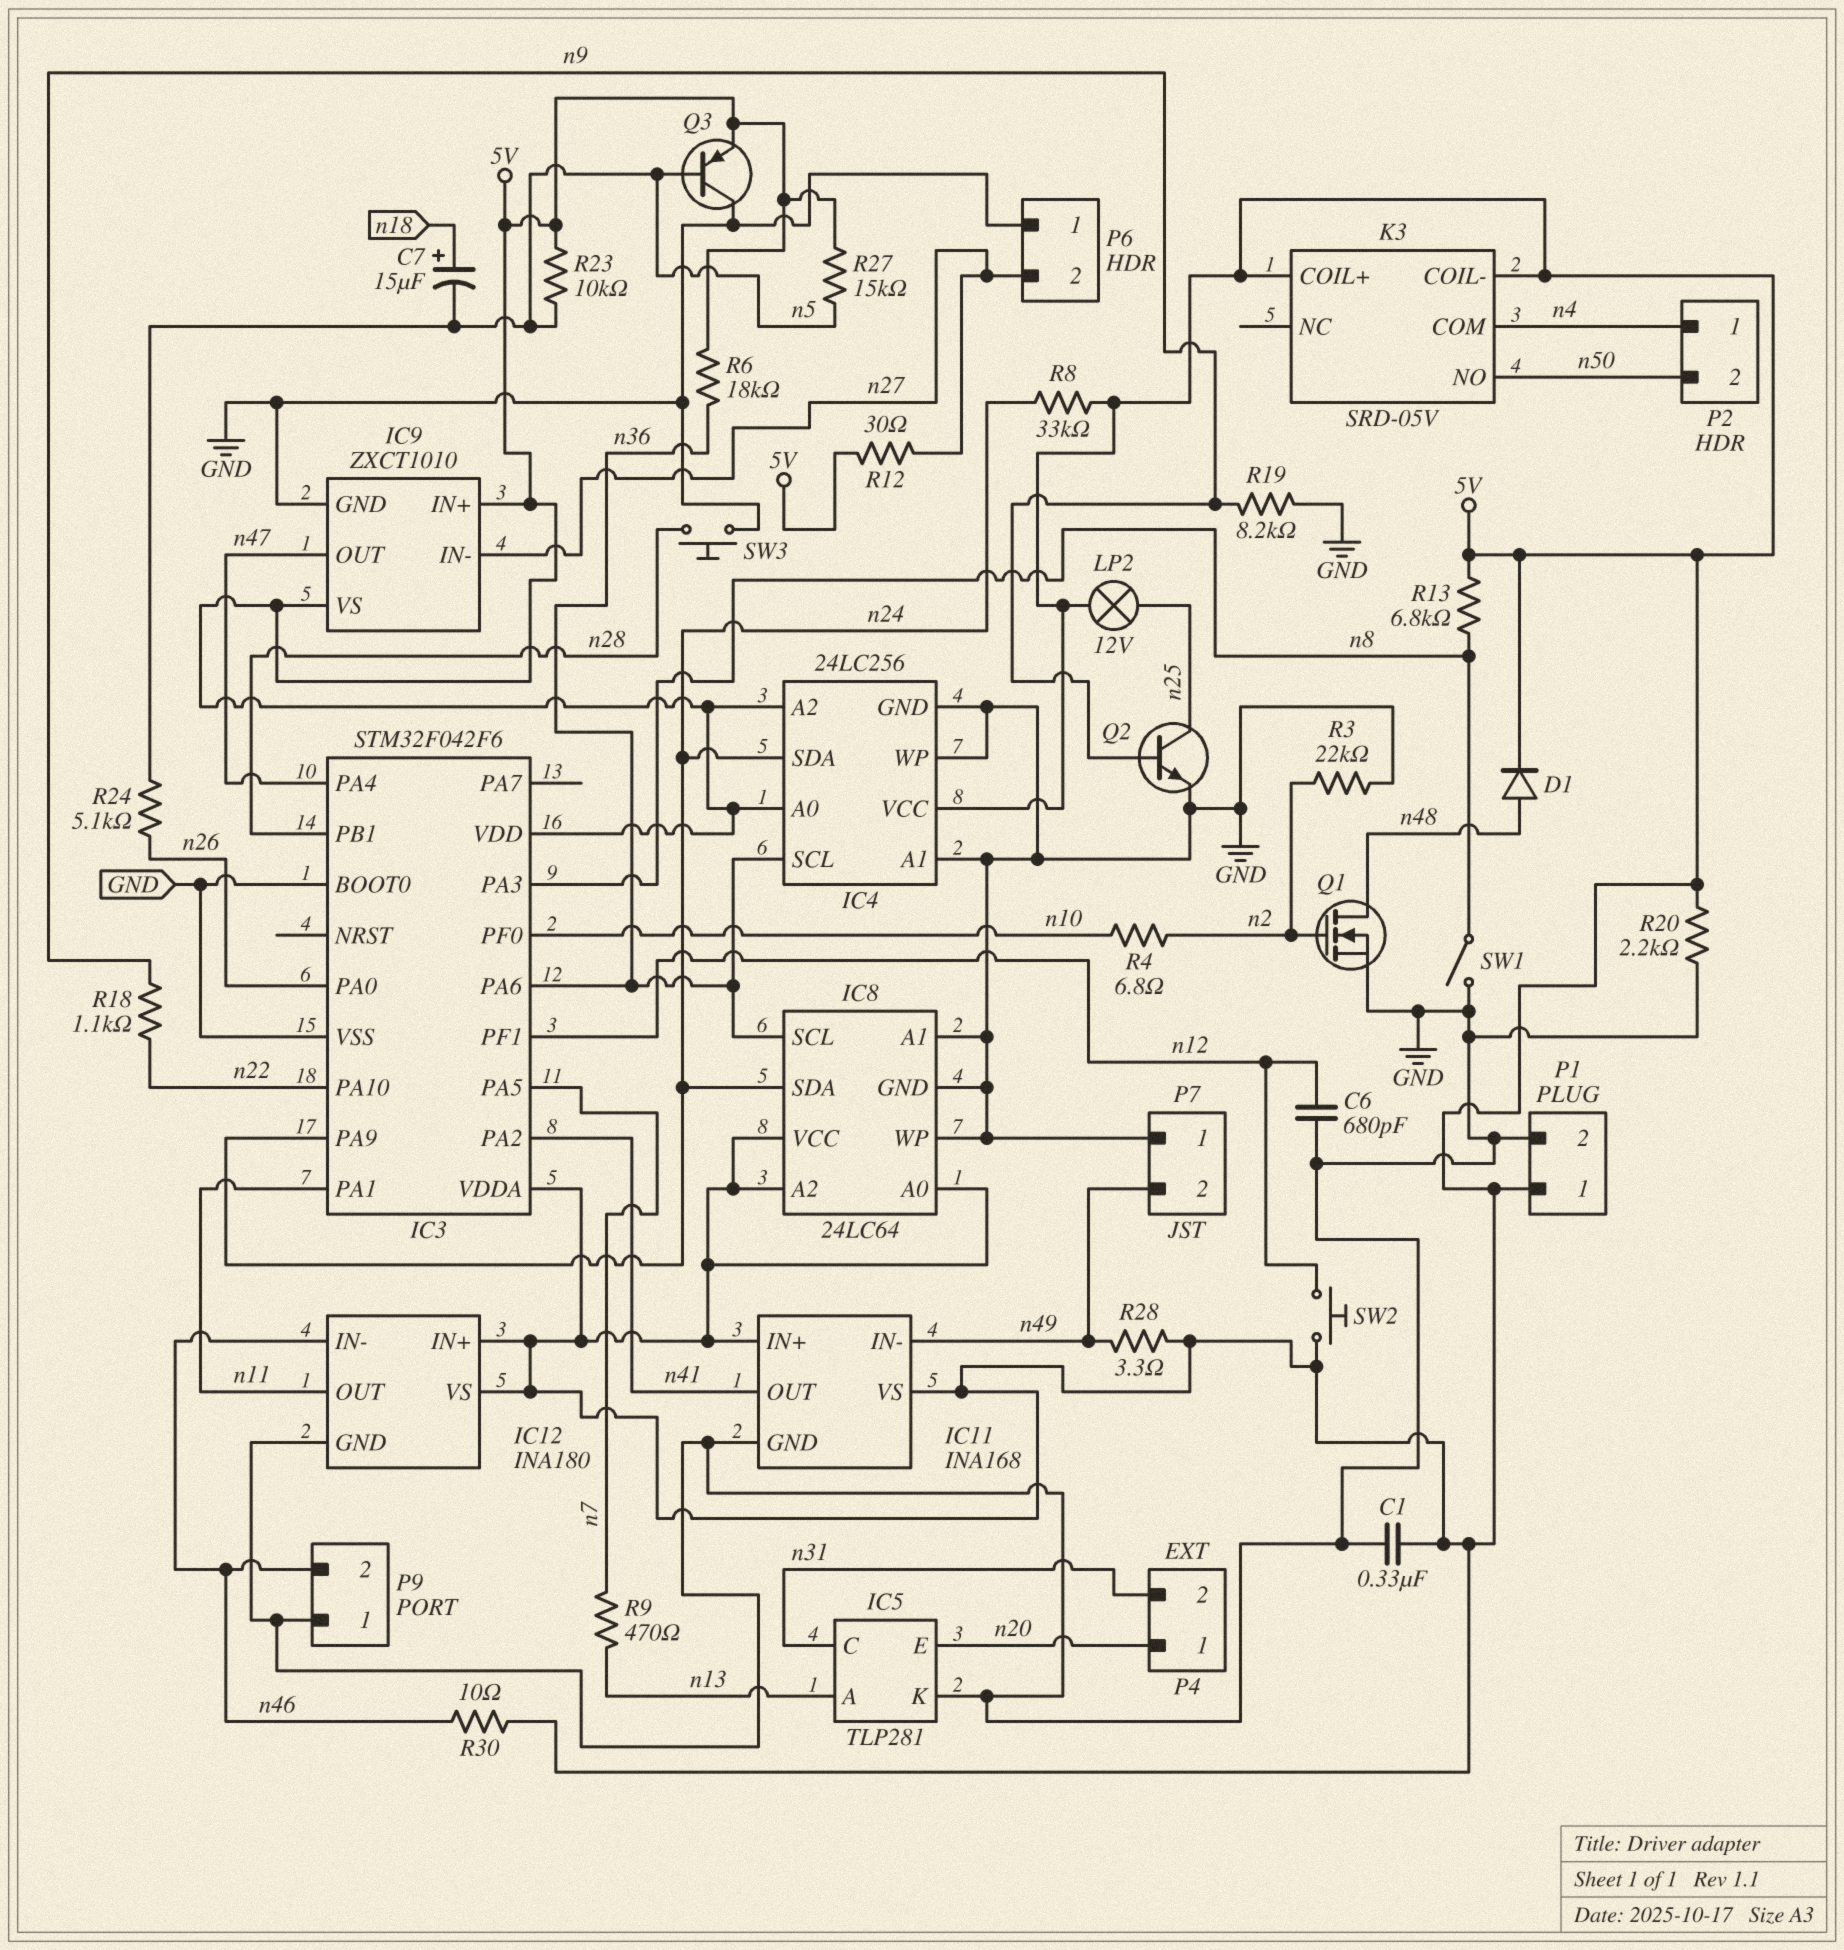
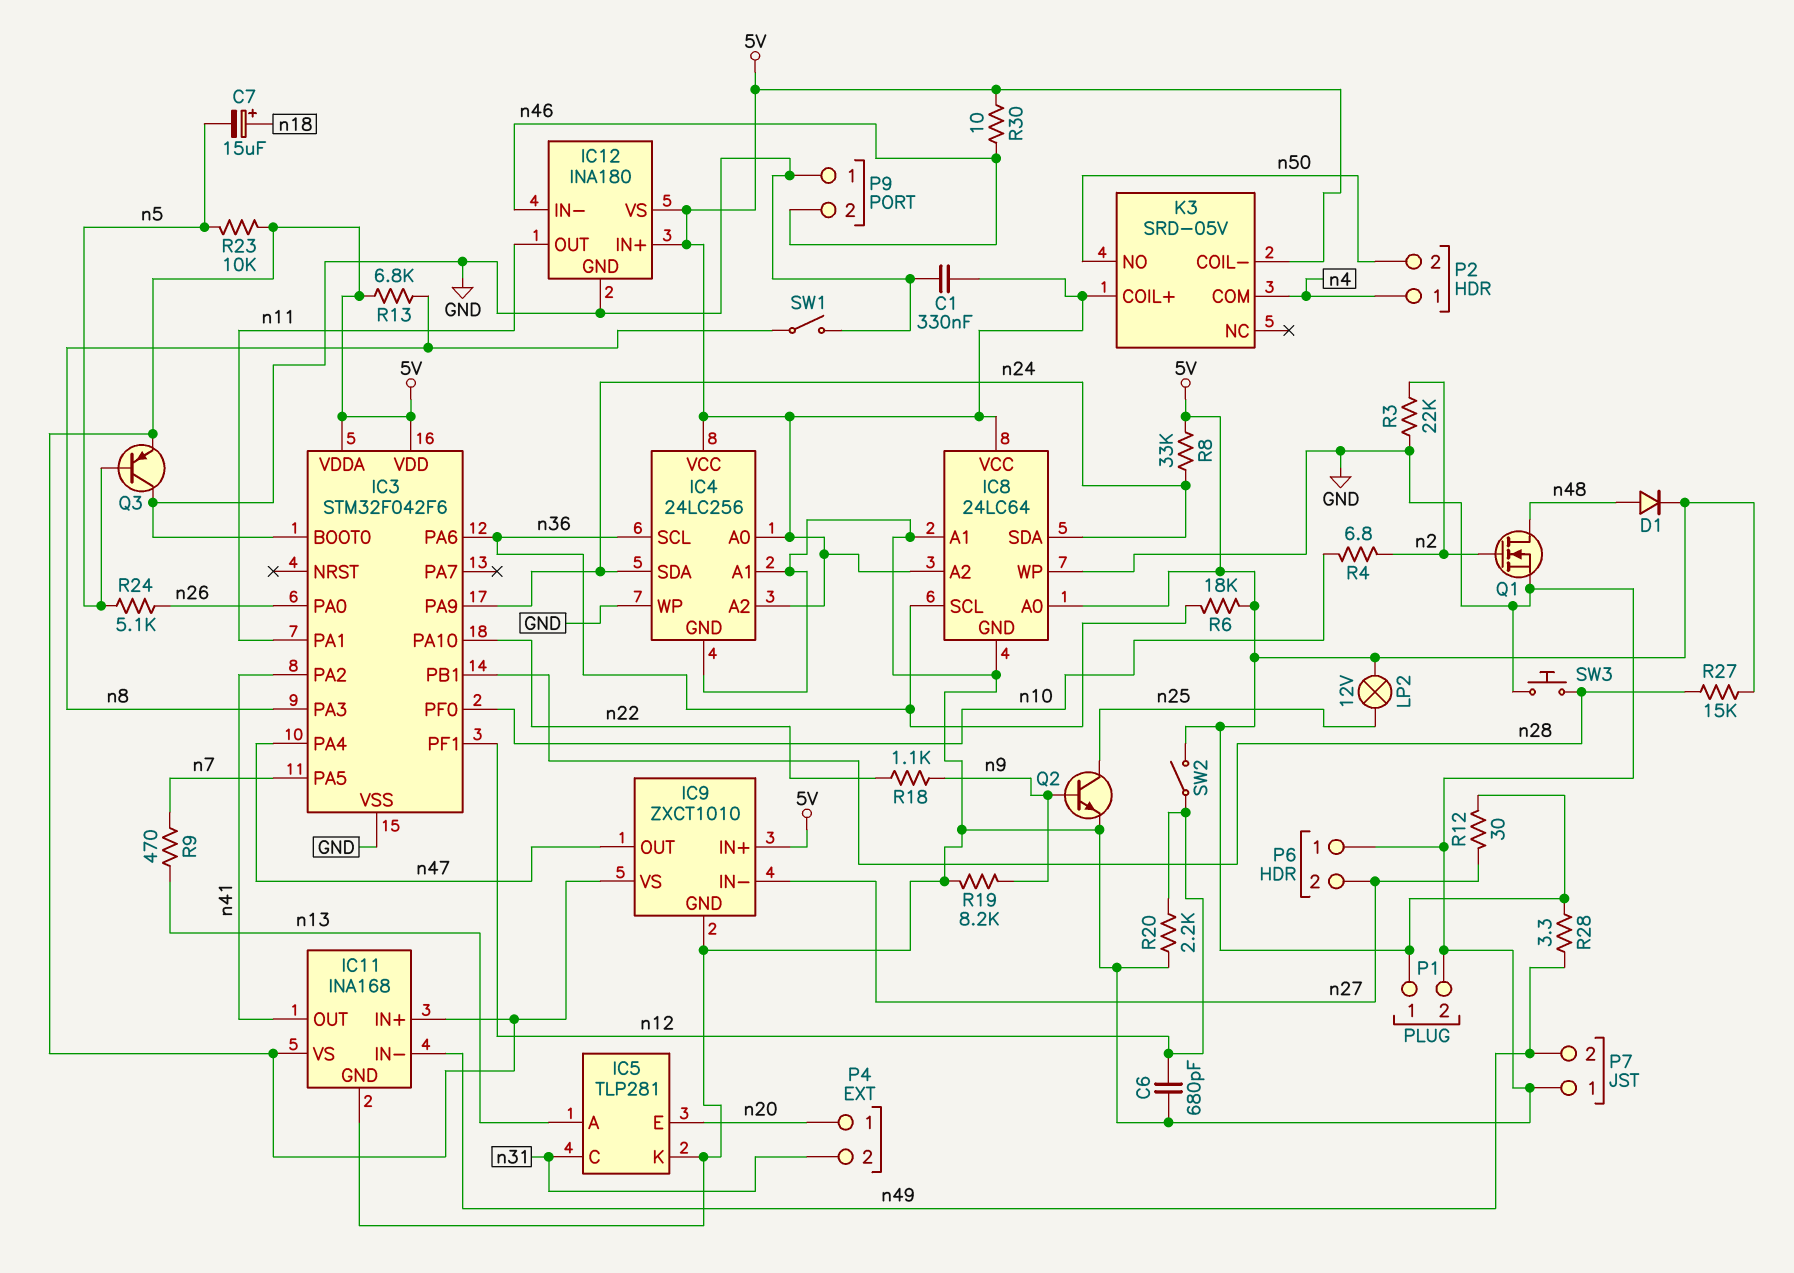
R20: 2.2k (5V, GND) -> 2.2k (GND, n12)
R27: 15k (5V, n5) -> 15k (5V, n28)
SW2: button (5V, n12) -> switch (5V, n12)

